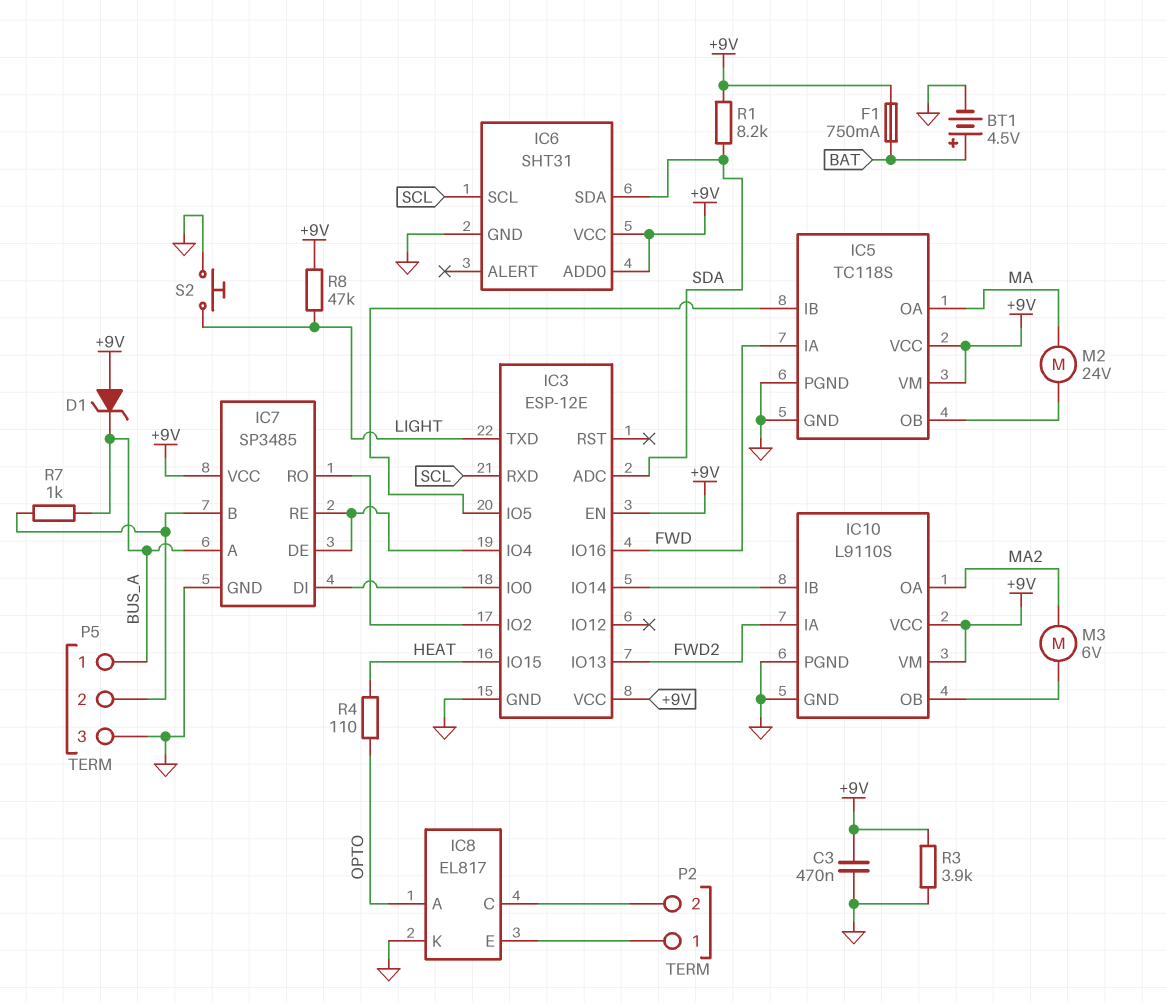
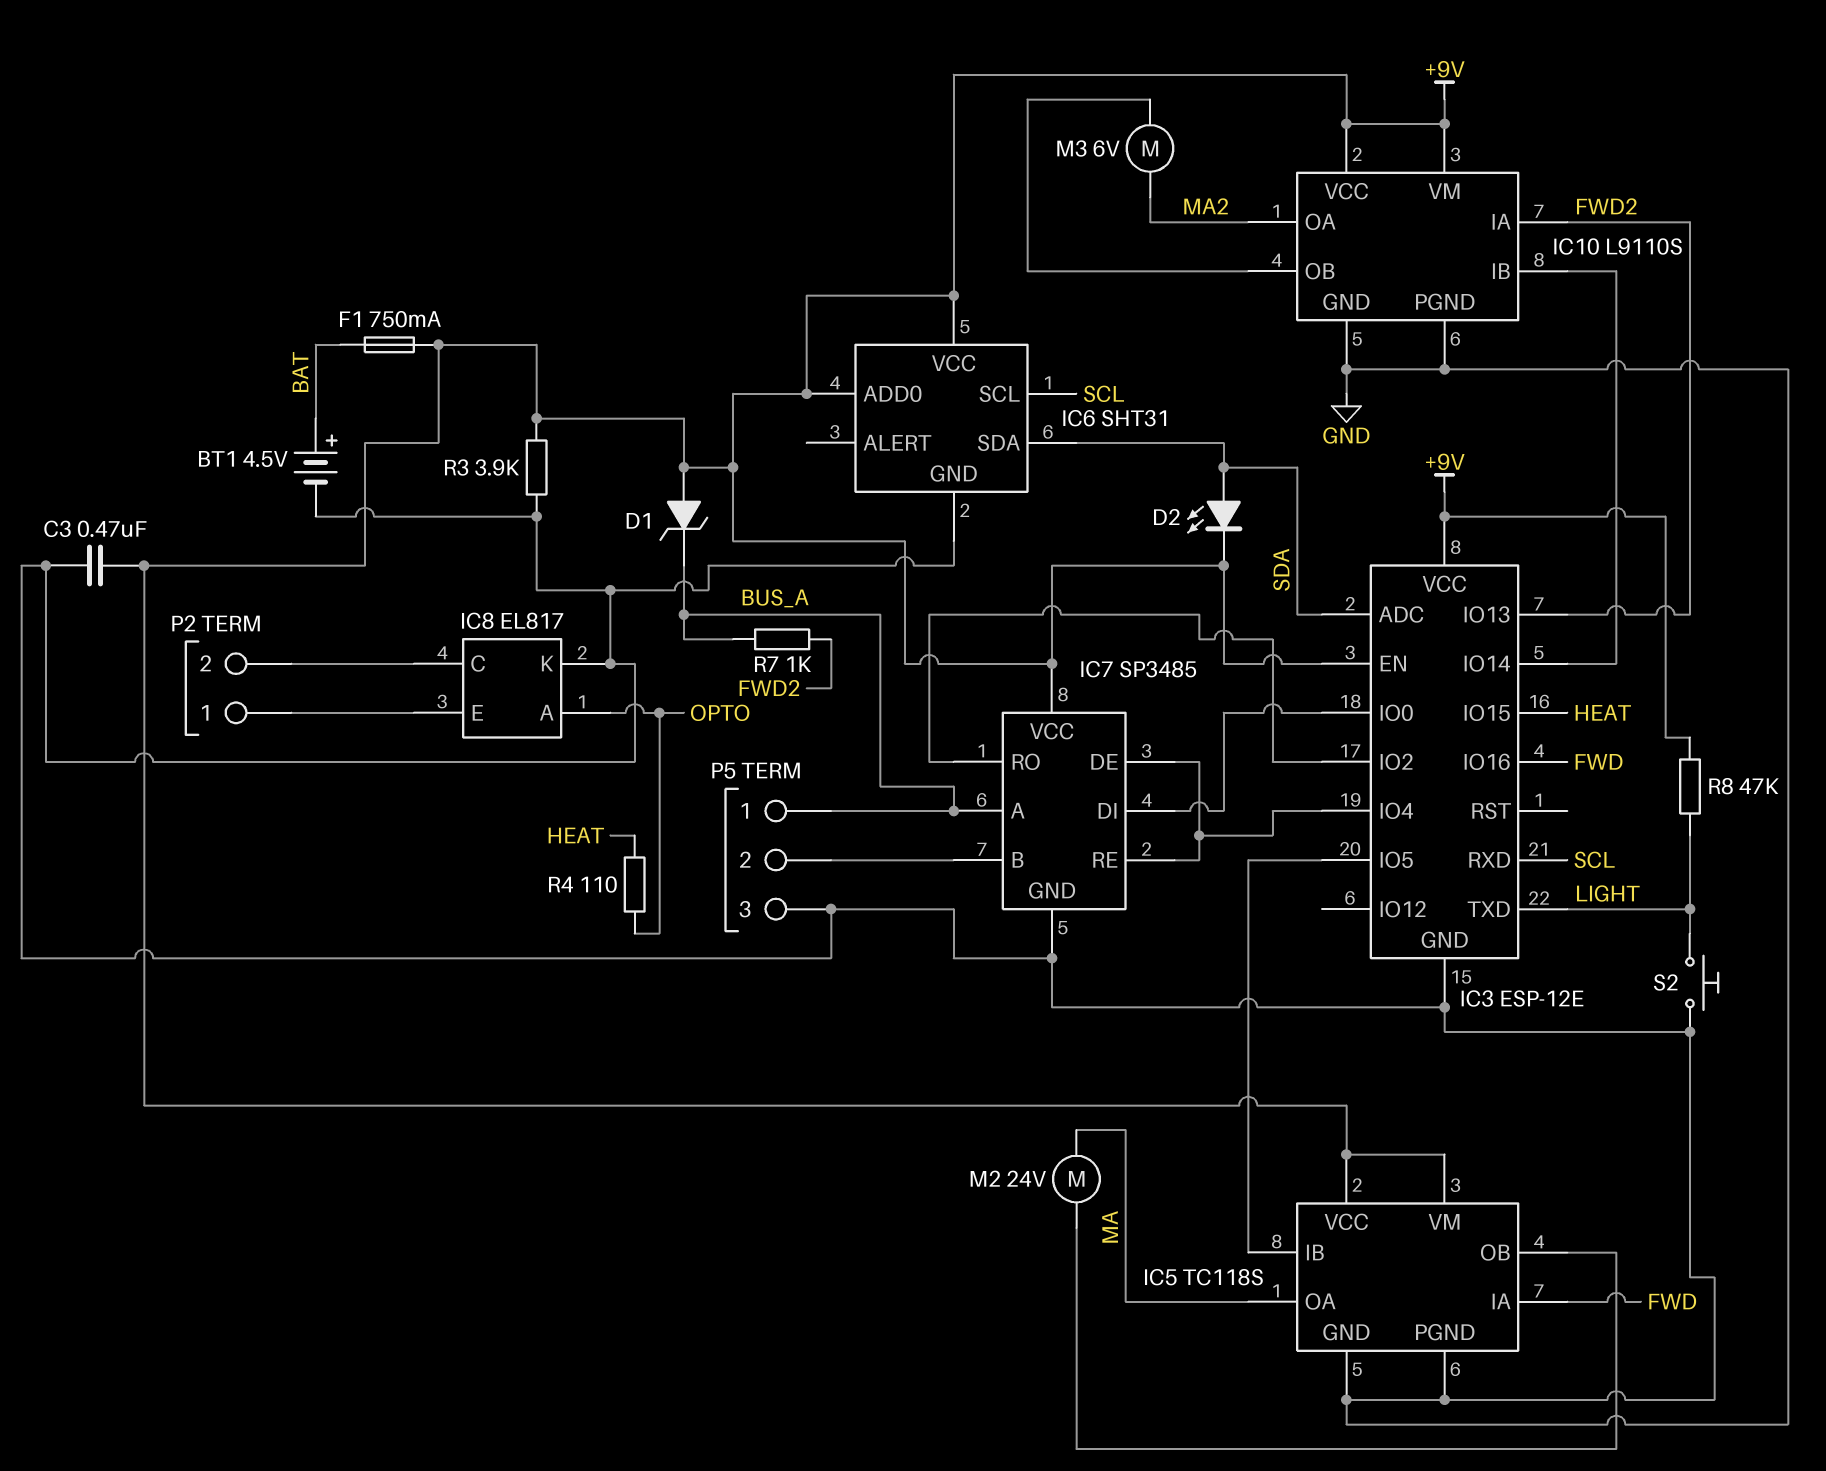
D2: none -> LED (A SDA, K +9V)
R1: 8.2k (+9V, SDA) -> none
R7: 1k (BUS_A, IC7/B) -> 1k (BUS_A, FWD2)

